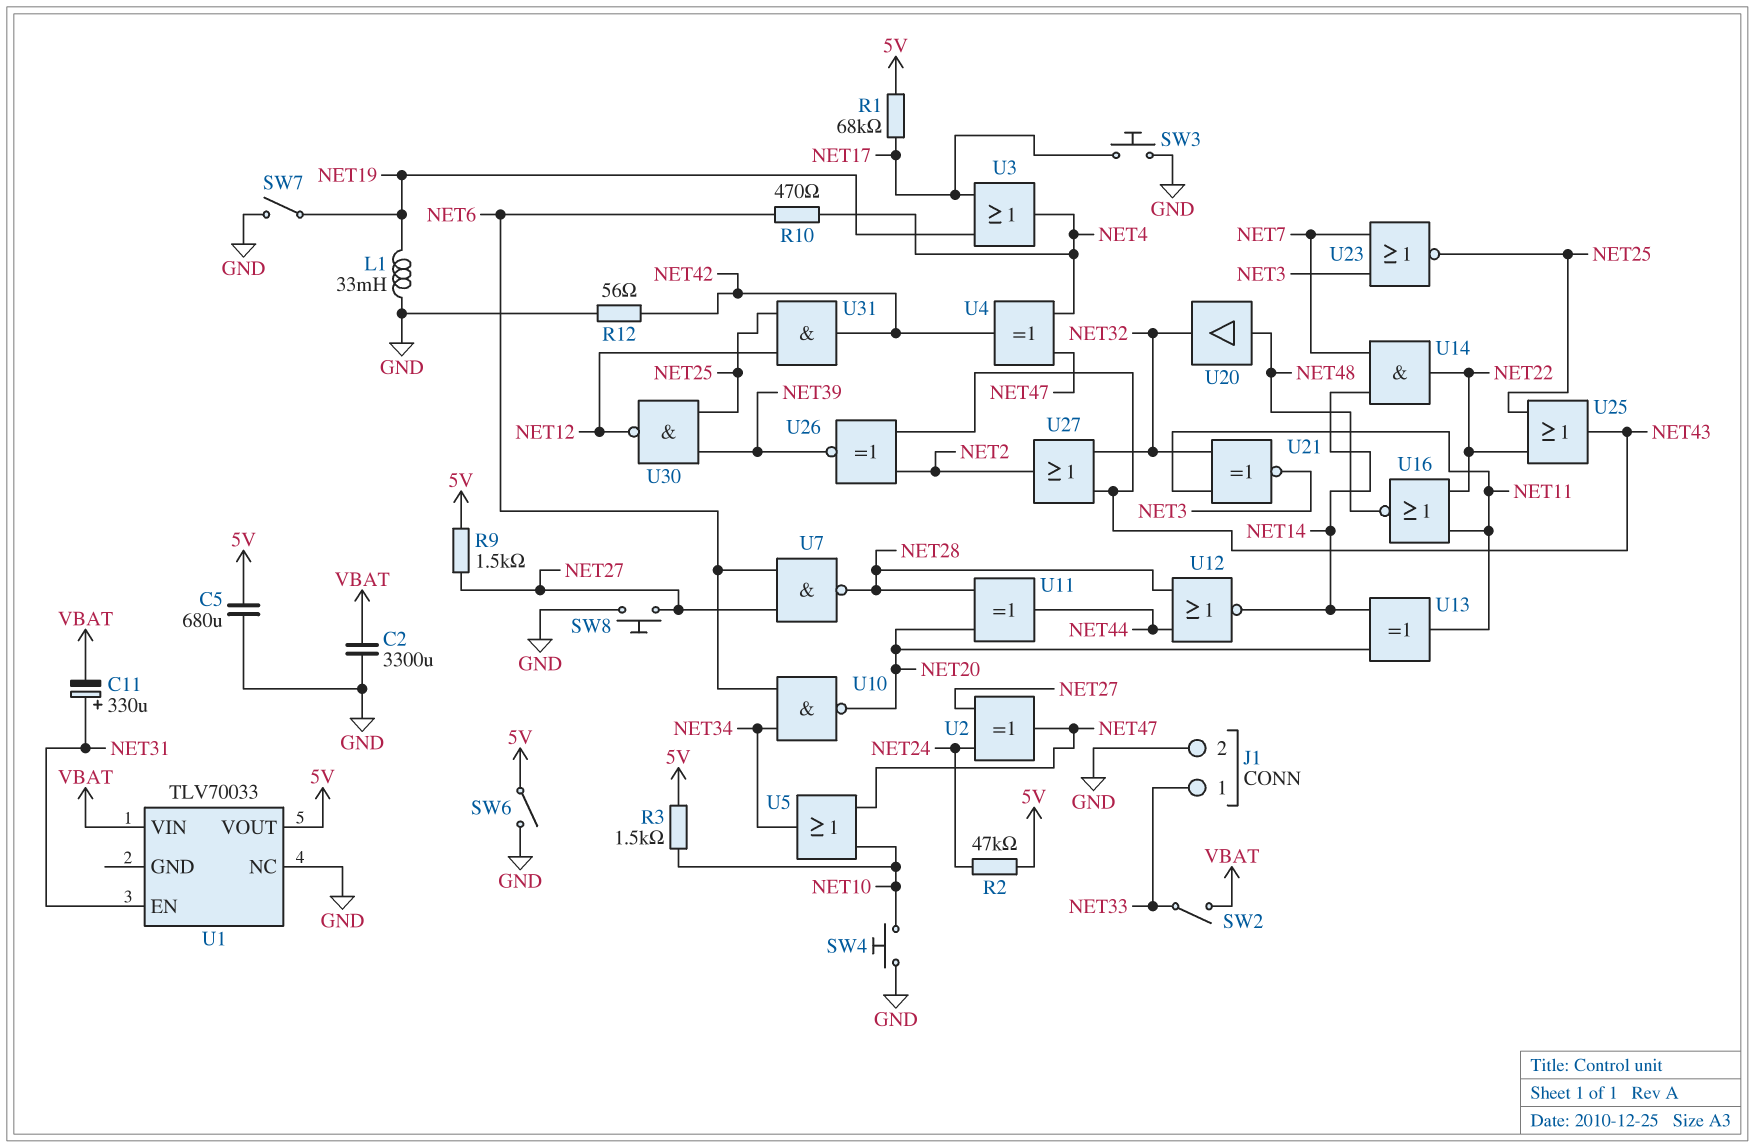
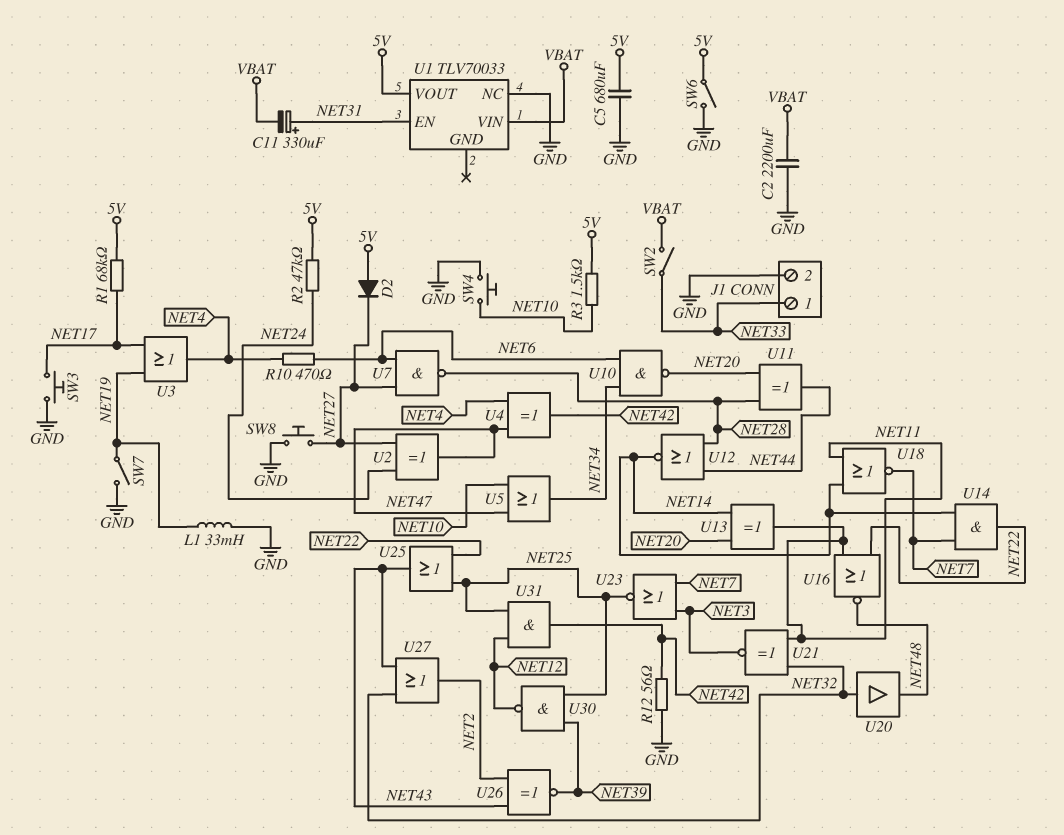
C2: 3300uF (GND, VBAT) -> 2200uF (GND, VBAT)
D2: none -> diode (A 5V, K NET27)
R9: 1.5k (5V, NET27) -> none
U18: none -> NOR (in NET11, in NET14, out NET7)
U20: buffer (in NET48, out NET32) -> buffer (in NET32, out NET48)

